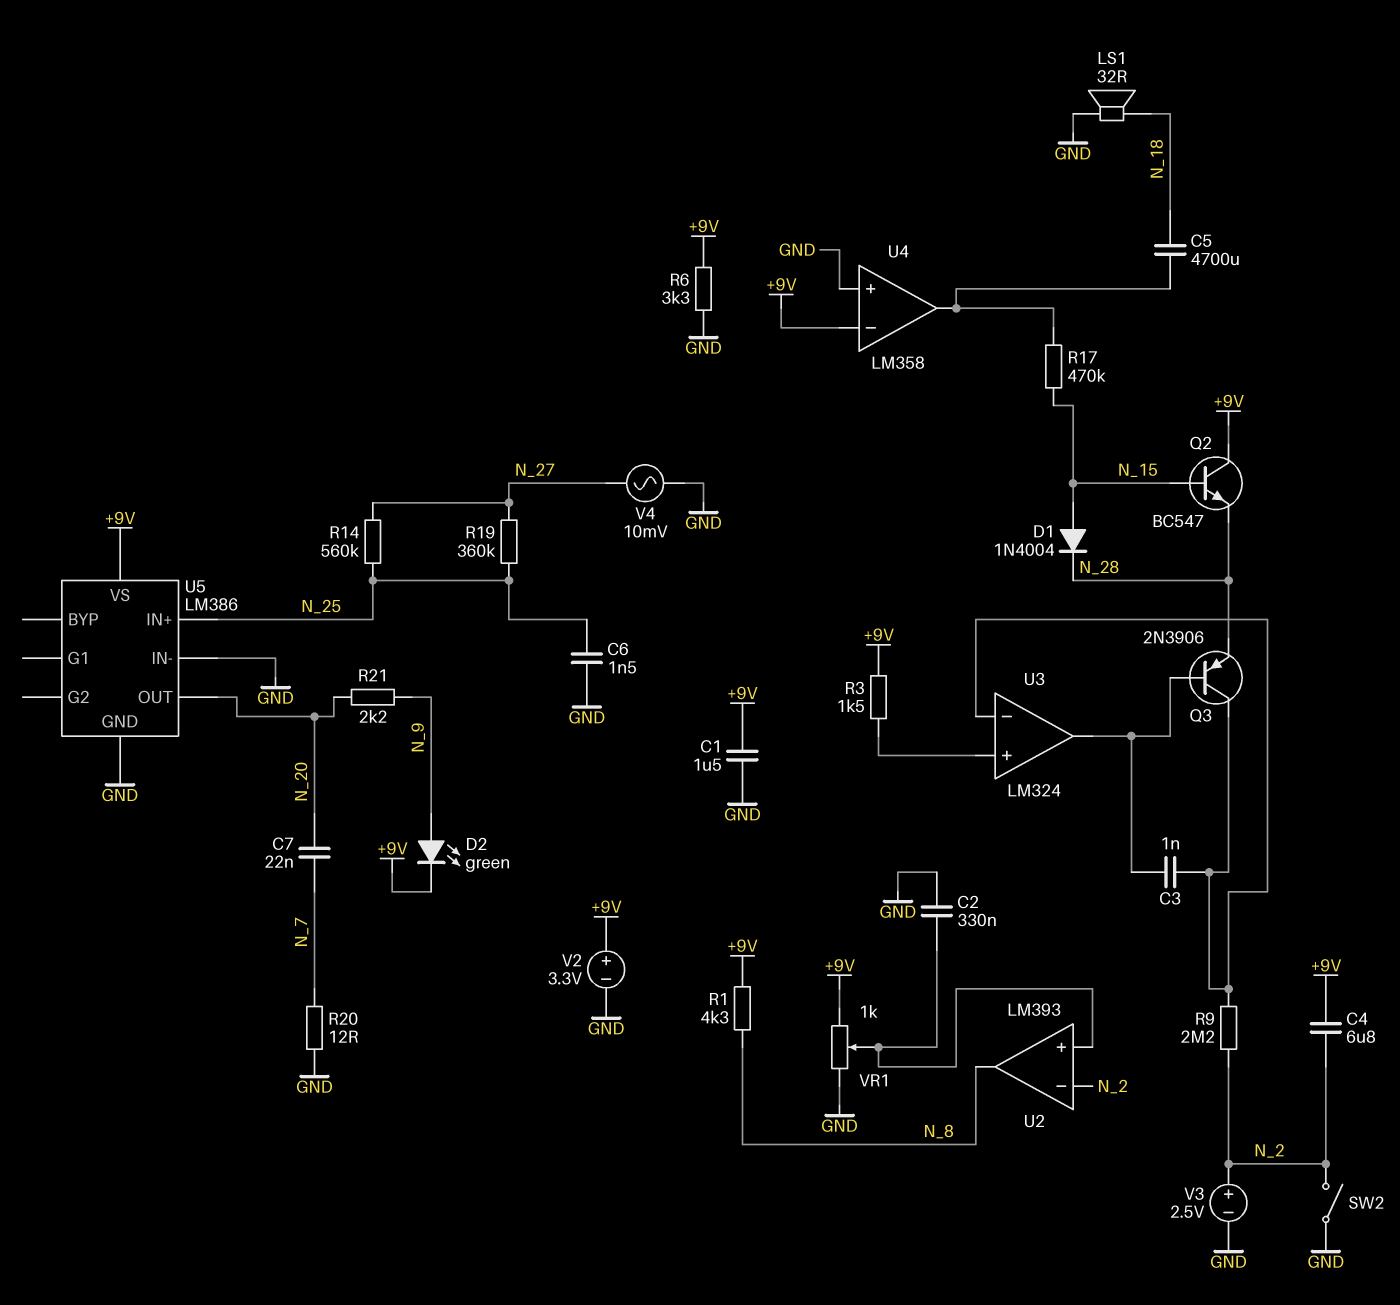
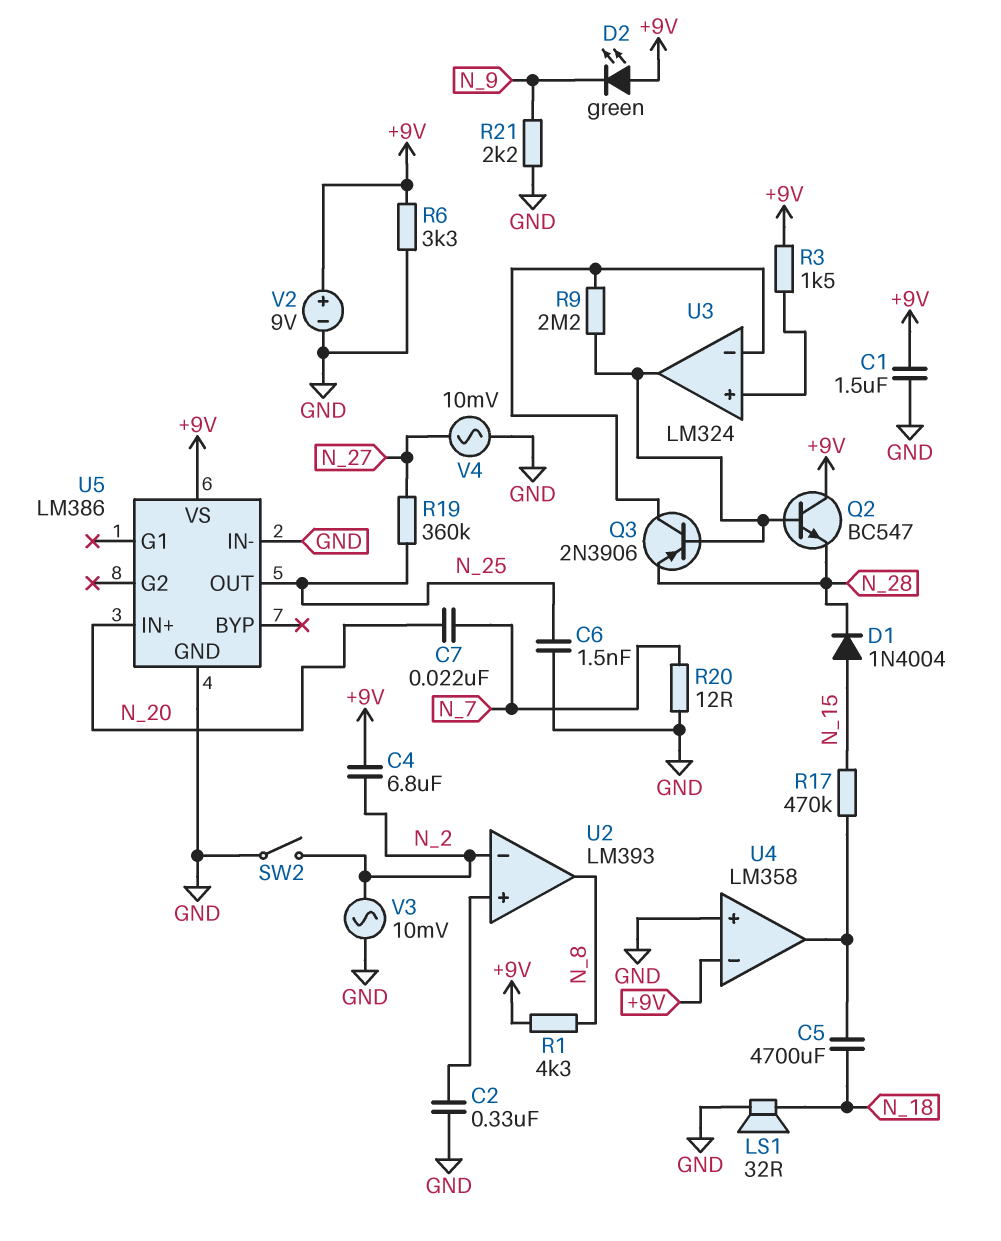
C3: 1nF (U3/in-, U3/out) -> none
D2: LED green (A N_9, K +9V) -> LED green (A +9V, K N_9)
Q2: NPN BC547 (B N_15, C +9V, E N_28) -> NPN BC547 (B U3/out, C +9V, E N_28)
R9: 2.2M (N_2, U3/in-) -> 2.2M (U3/in-, U3/out)
R14: 560k (N_25, N_27) -> none
R21: 2.2k (N_9, N_20) -> 2.2k (GND, N_9)
U5 pin IN+: N_25 -> N_20
U5 pin OUT: N_20 -> N_25
V2: 3.3V (plus +9V, minus GND) -> 9V (plus +9V, minus GND)
V3: 2.5V (plus N_2, minus GND) -> AC 10mV (GND, N_2)
VR1: 1k (+9V, GND, wiper U2/in+) -> none

